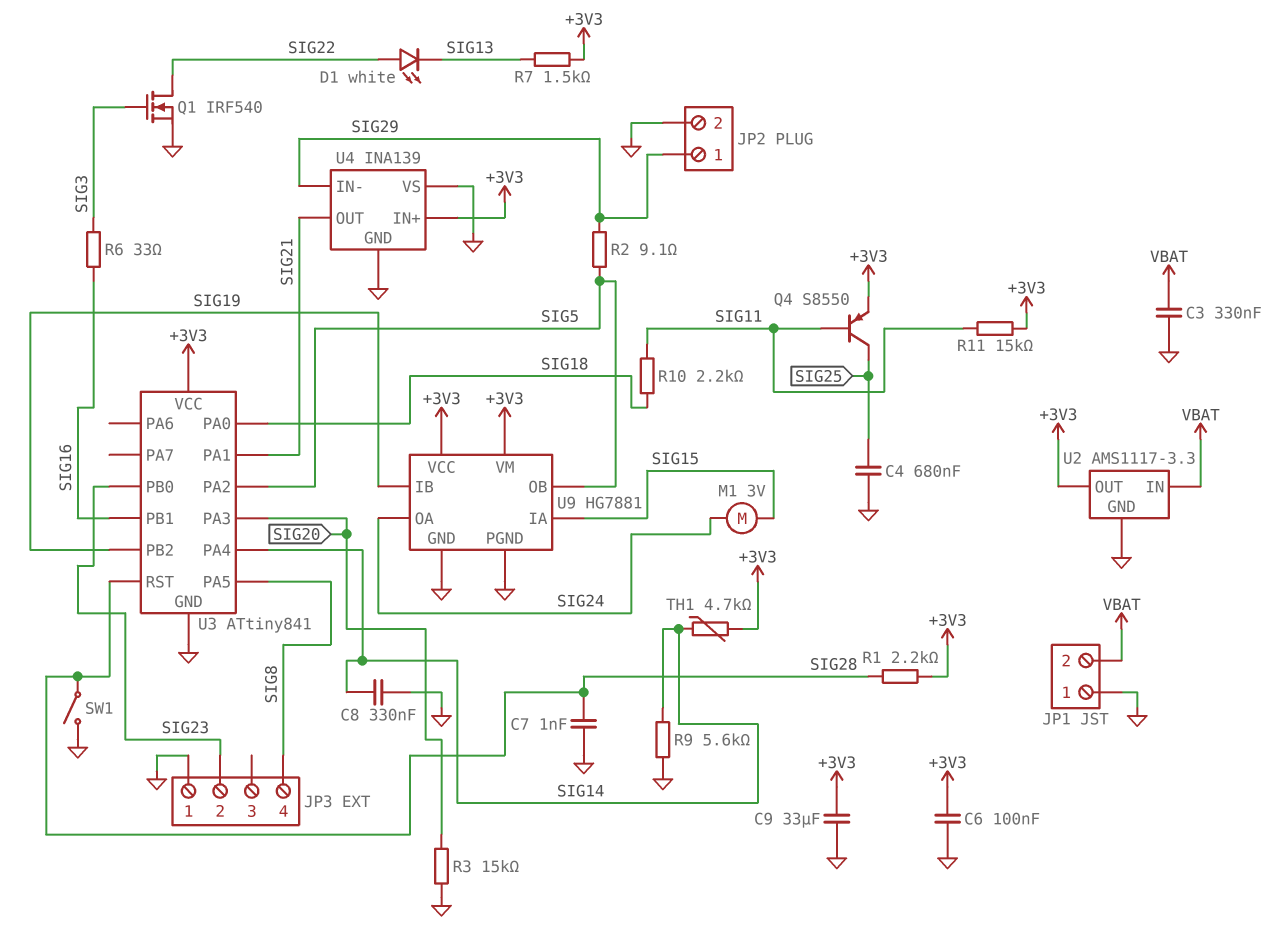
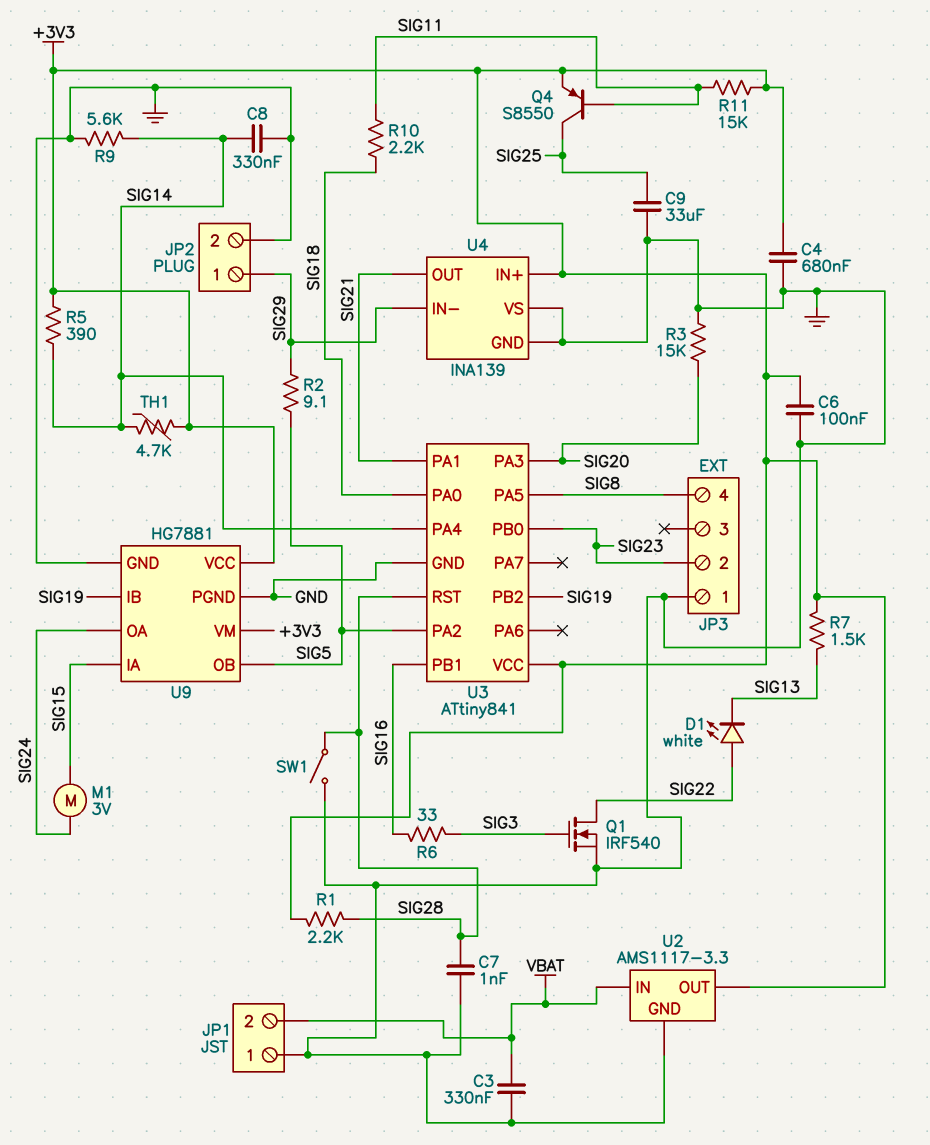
C4: 680nF (GND, SIG25) -> 680nF (+3V3, GND)
C9: 33uF (+3V3, GND) -> 33uF (GND, SIG25)
R5: none -> 390 (+3V3, SIG14)

